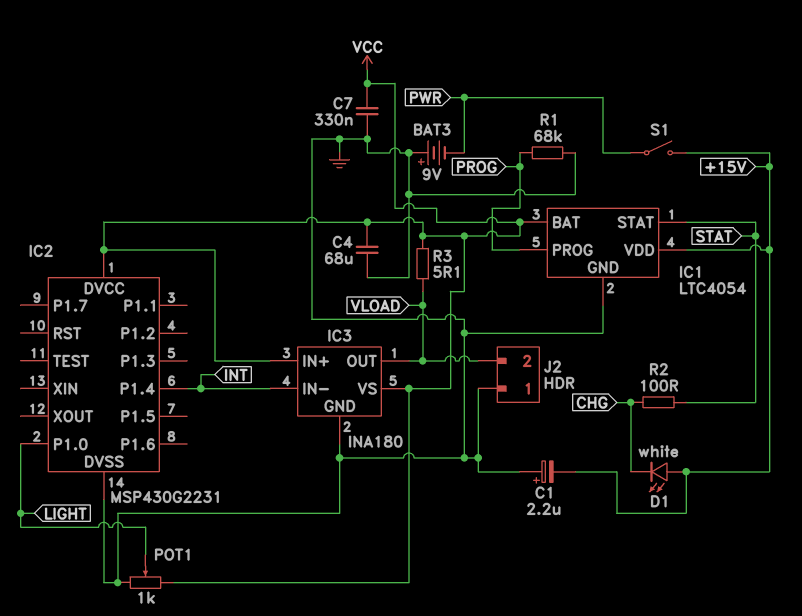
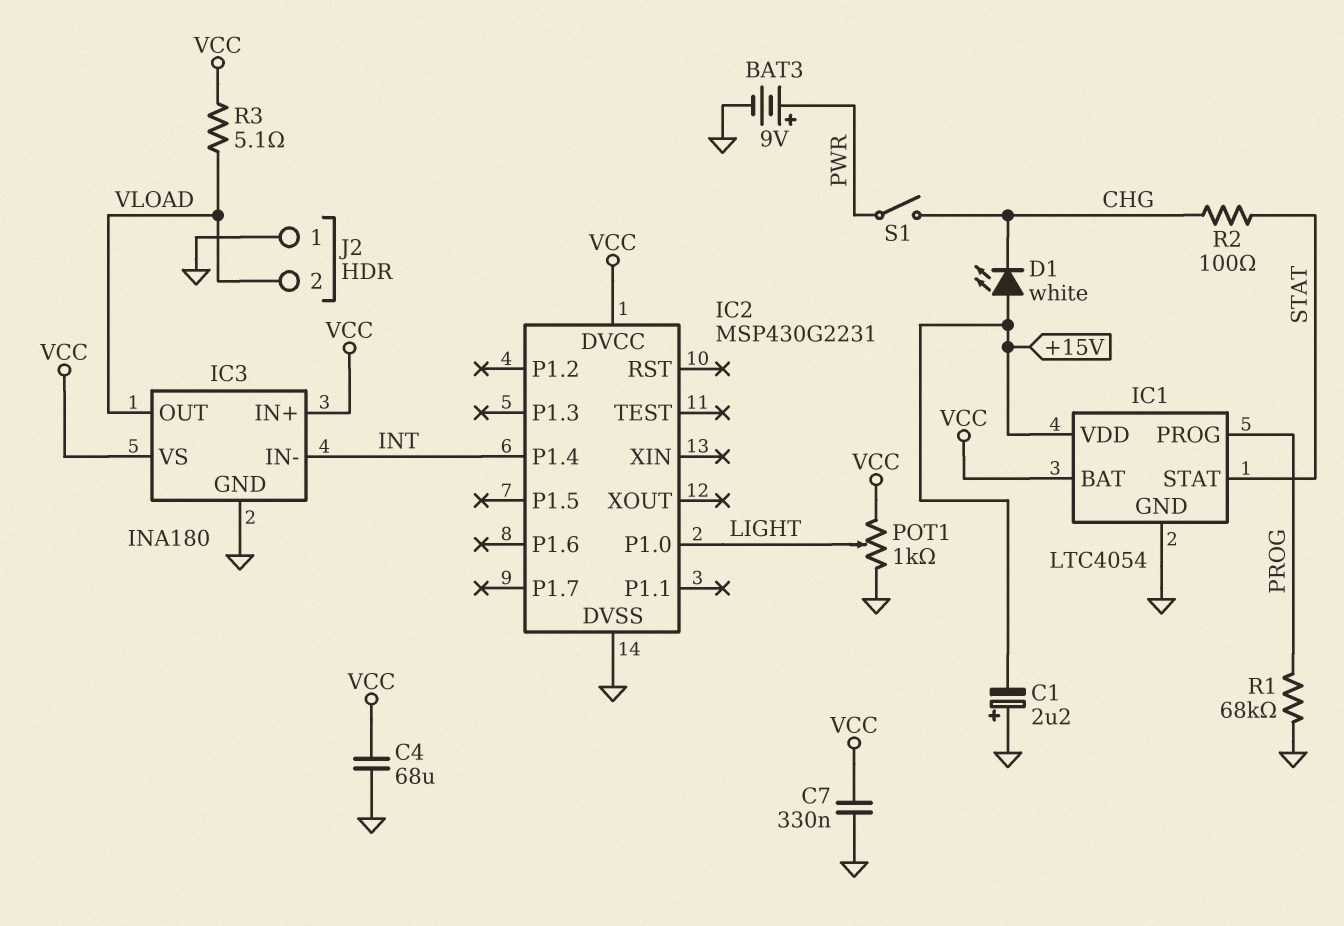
BAT3: 9V (plus GND, minus PWR) -> 9V (plus PWR, minus GND)
S1: switch (+15V, PWR) -> switch (CHG, PWR)

